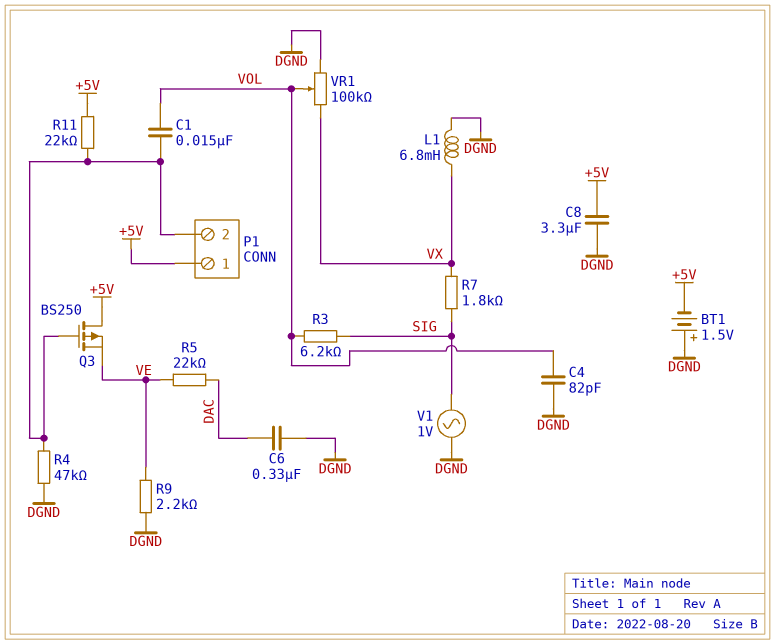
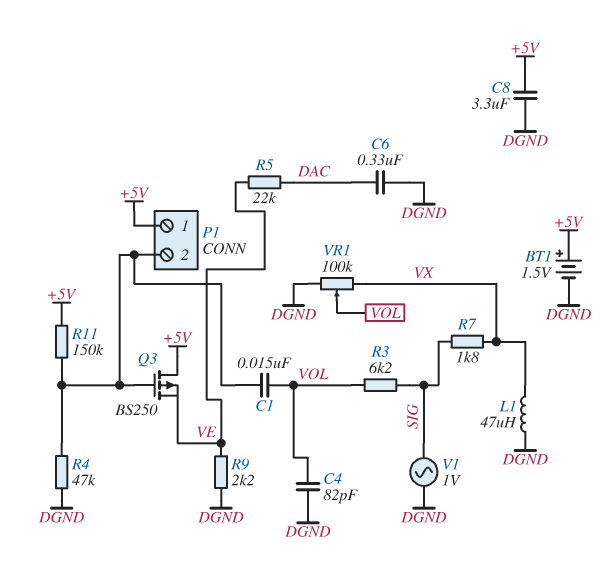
BT1: 1.5V (plus DGND, minus +5V) -> 1.5V (plus +5V, minus DGND)
L1: 6.8mH (DGND, VX) -> 47uH (DGND, VX)
R11: 22k (+5V, P1/2) -> 150k (+5V, P1/2)

